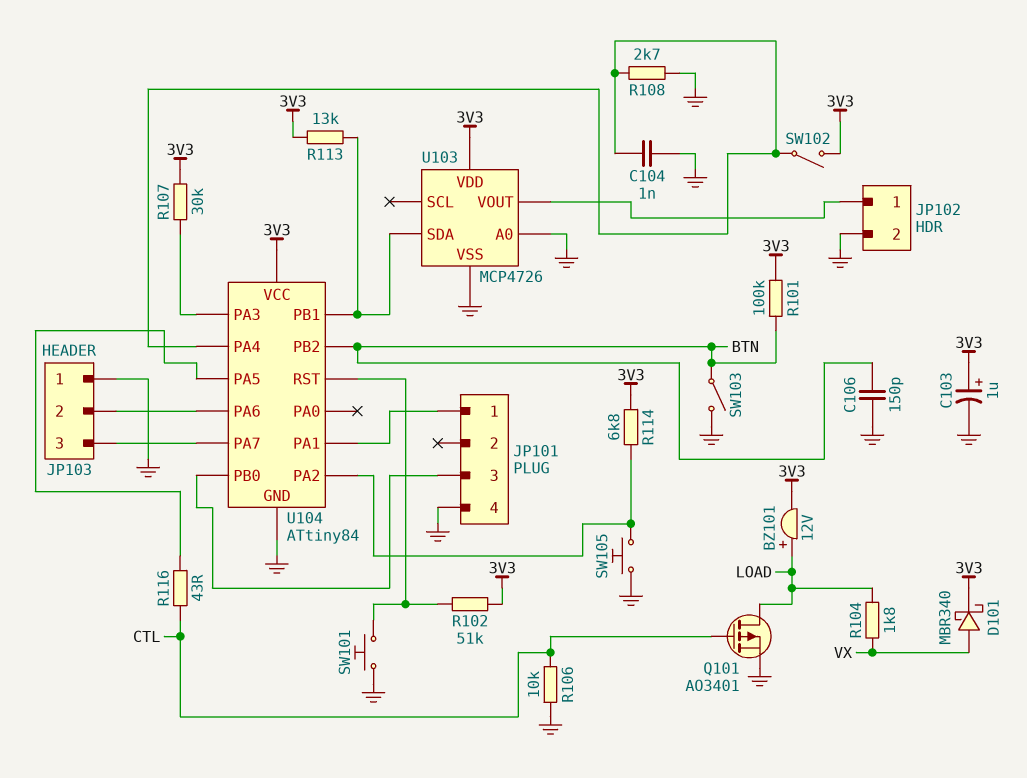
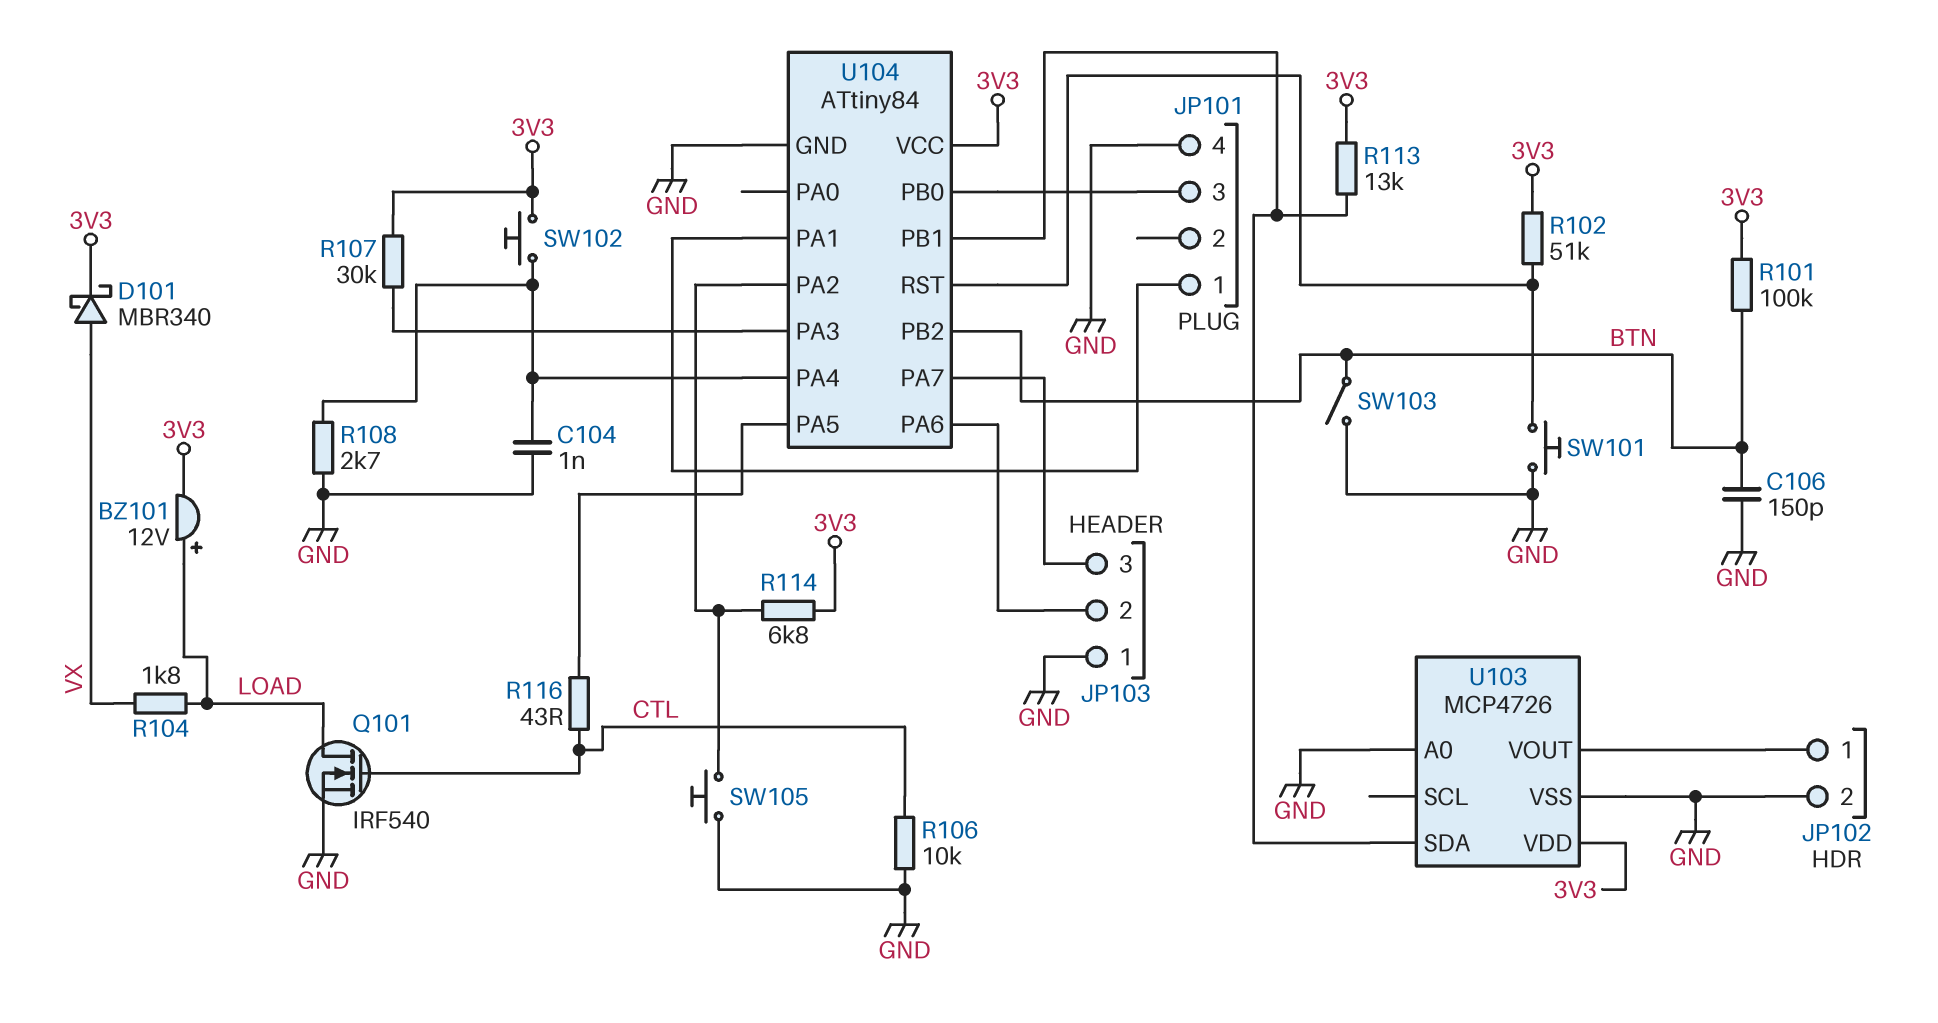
C103: 1uF (plus 3V3, minus GND) -> none
Q101: PMOS AO3401 (G CTL, D LOAD, S GND) -> NMOS IRF540 (G CTL, D LOAD, S GND)
SW102: switch (3V3, U104/PA4) -> button (3V3, U104/PA4)

